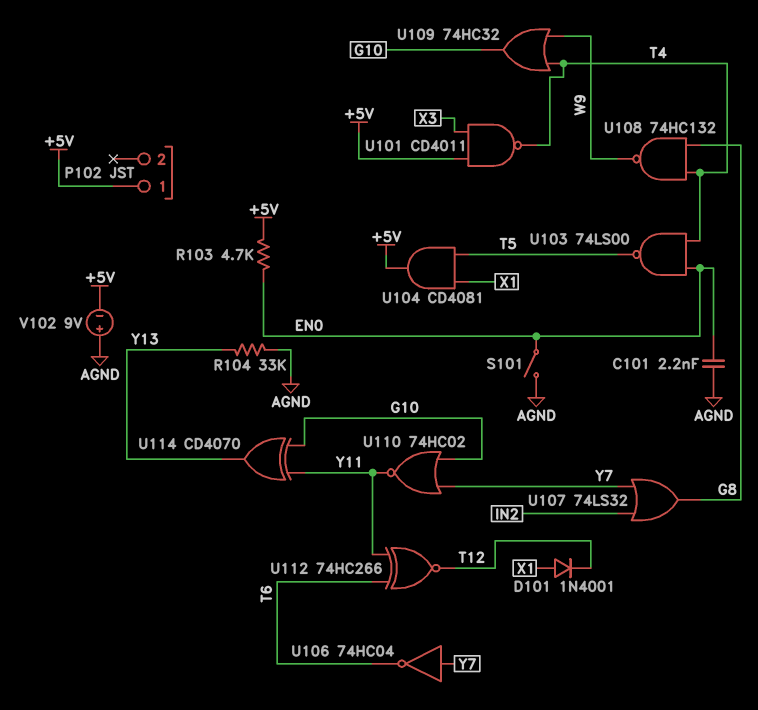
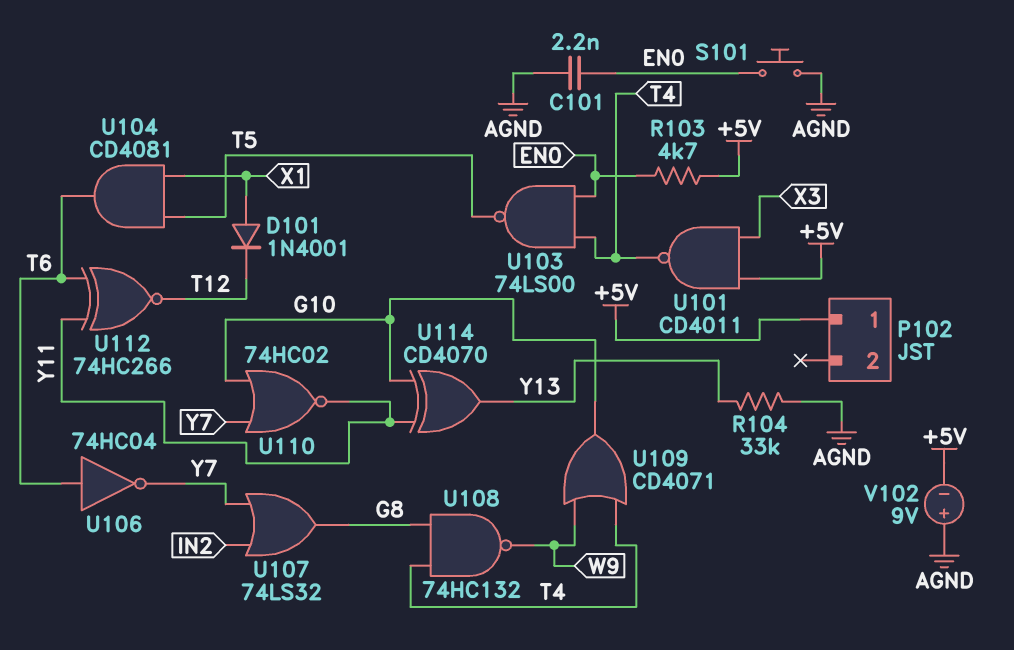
S101: switch (AGND, EN0) -> button (AGND, EN0)
U104: AND CD4081 (in T5, in X1, out +5V) -> AND CD4081 (in T5, in X1, out T6)
U106: NOT 74HC04 (in Y7, out T6) -> NOT 74HC04 (in T6, out Y7)
U109: OR 74HC32 (in T4, in W9, out G10) -> OR CD4071 (in T4, in W9, out G10)

